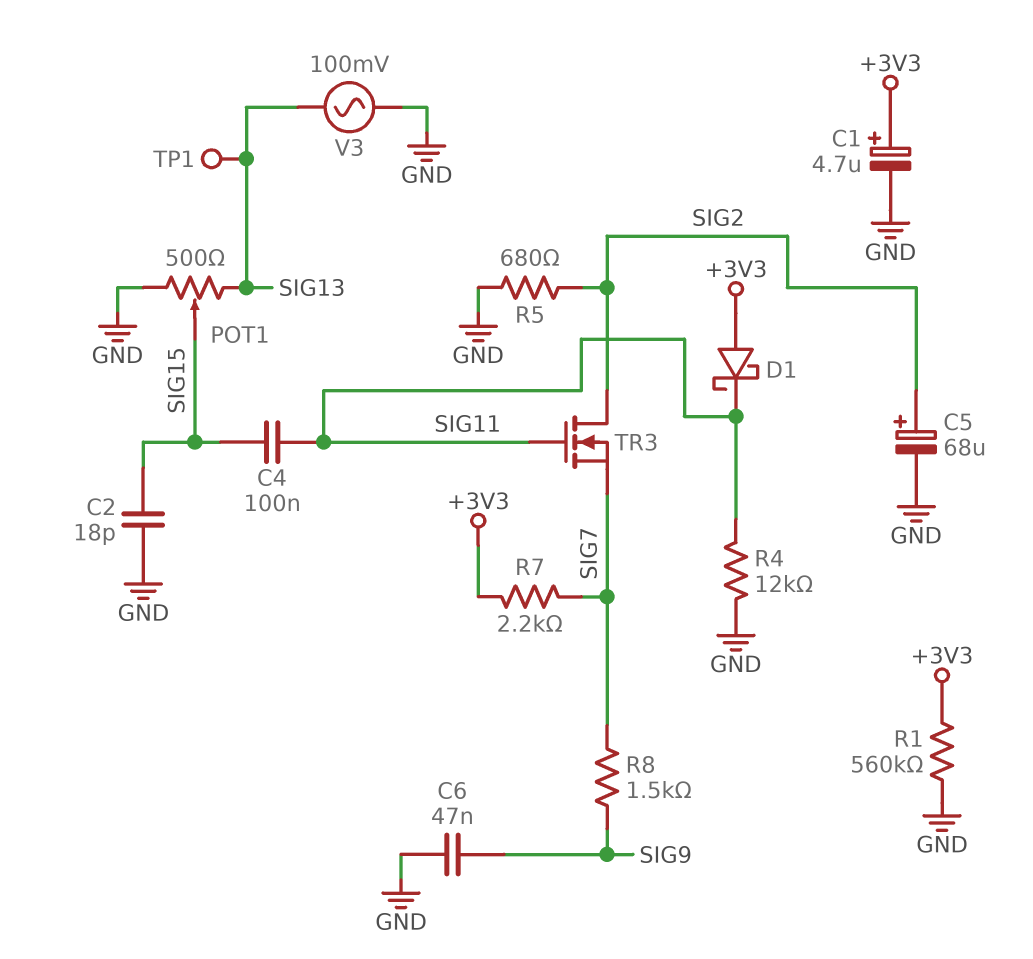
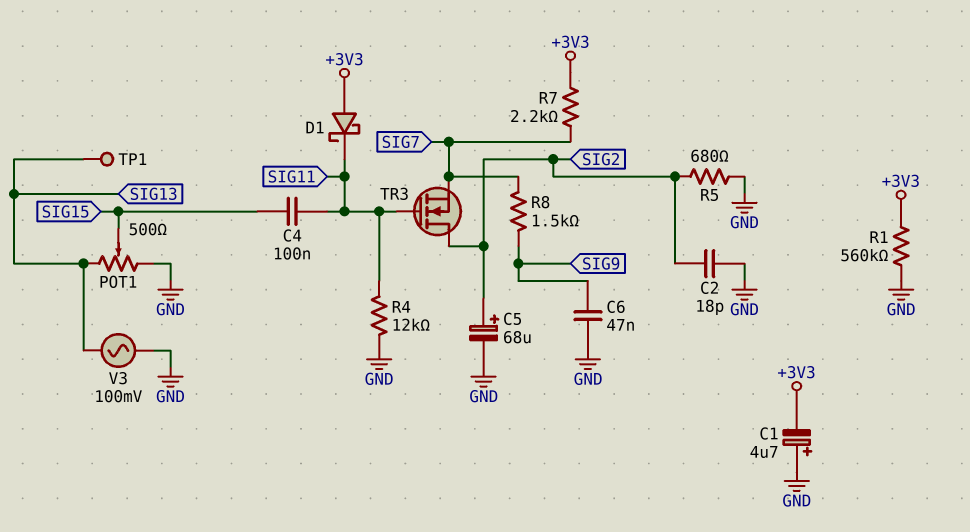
C1: 4.7uF (plus +3V3, minus GND) -> 4.7uF (plus GND, minus +3V3)
C2: 18pF (GND, SIG15) -> 18pF (GND, SIG2)

